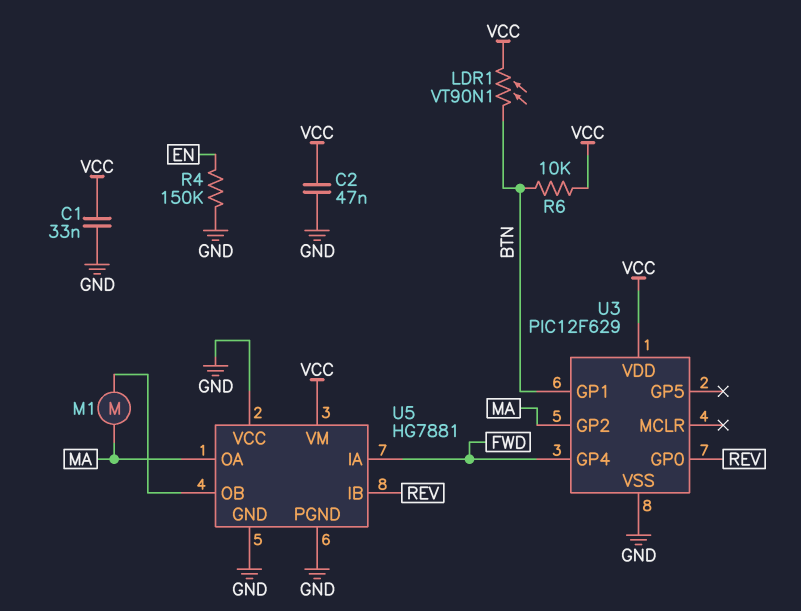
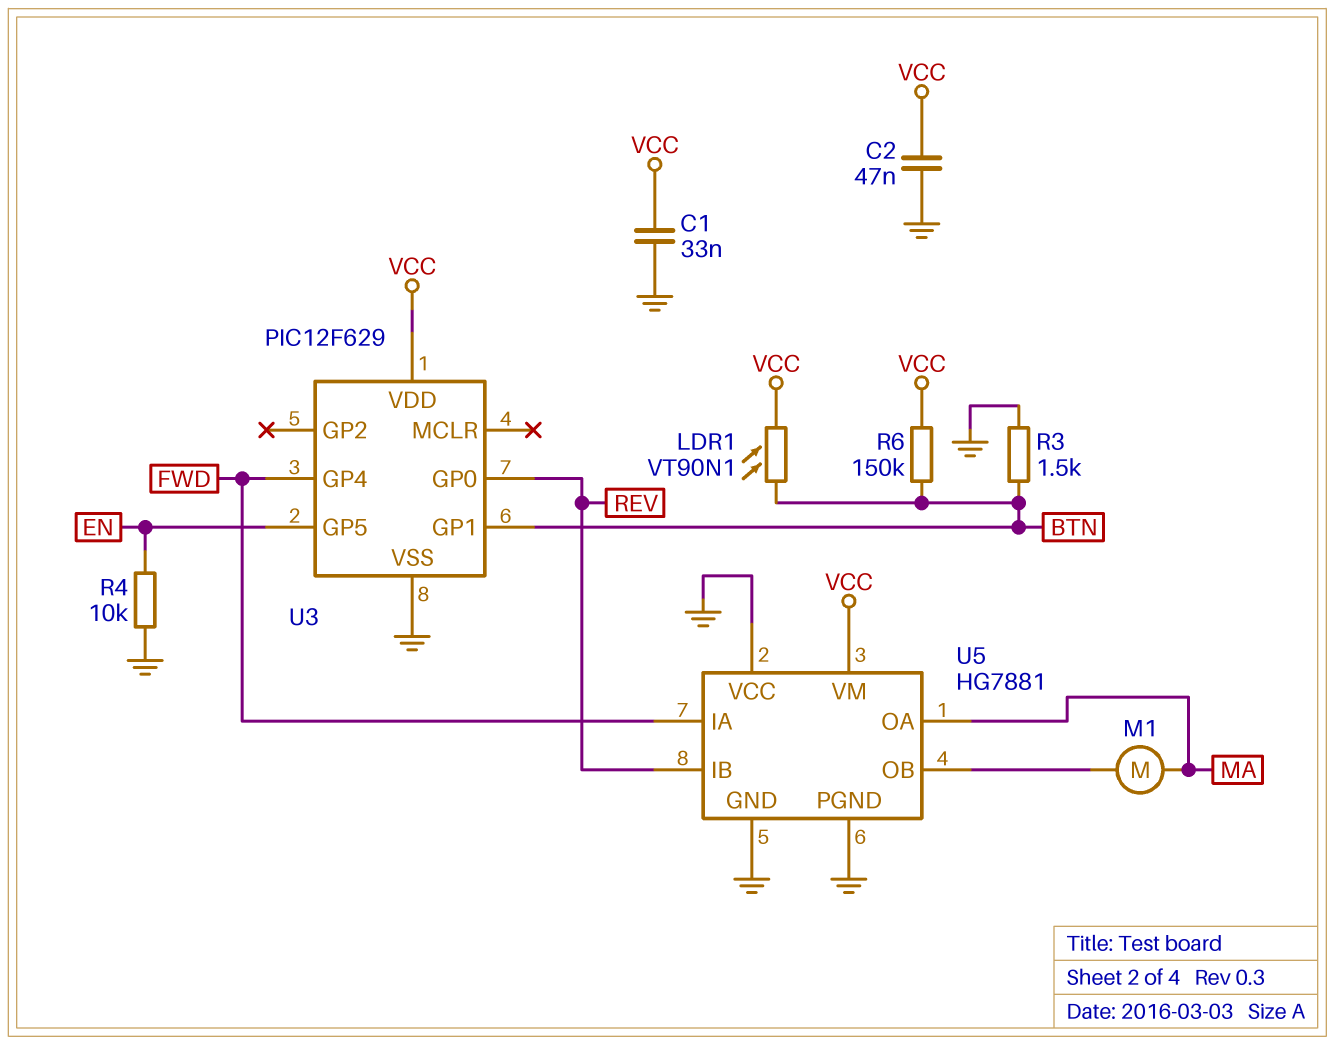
R3: none -> 1.5k (BTN, GND)
R4: 150k (EN, GND) -> 10k (EN, GND)
R6: 10k (BTN, VCC) -> 150k (BTN, VCC)
U3 pin GP2: MA -> none
U3 pin GP5: none -> EN

